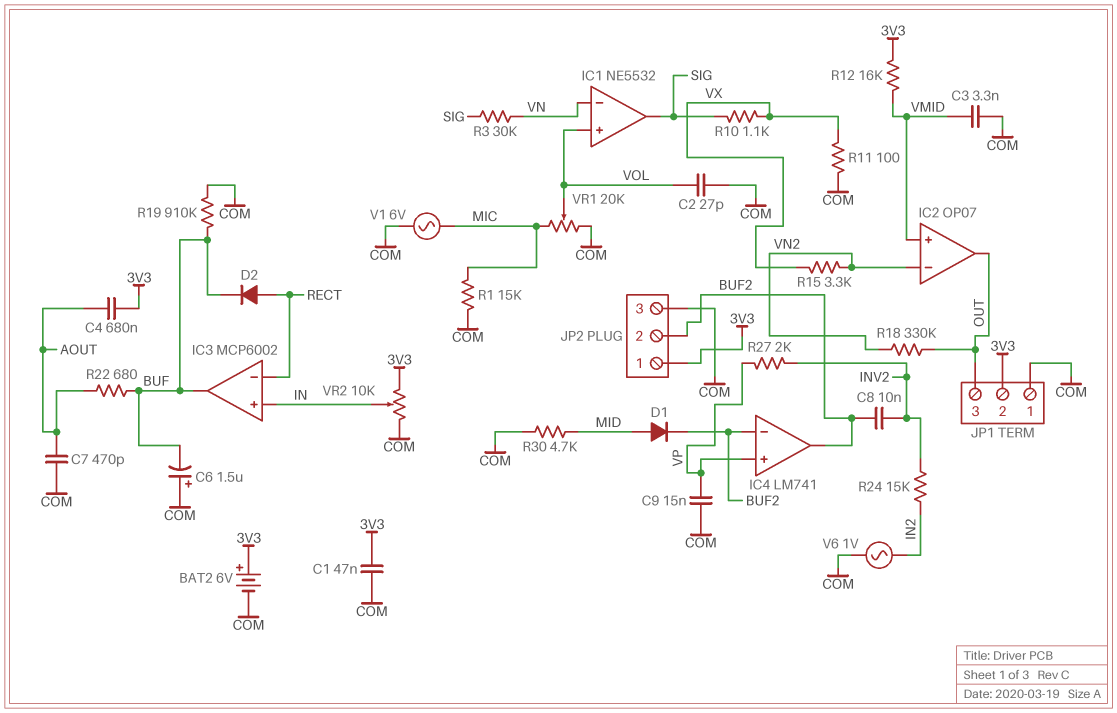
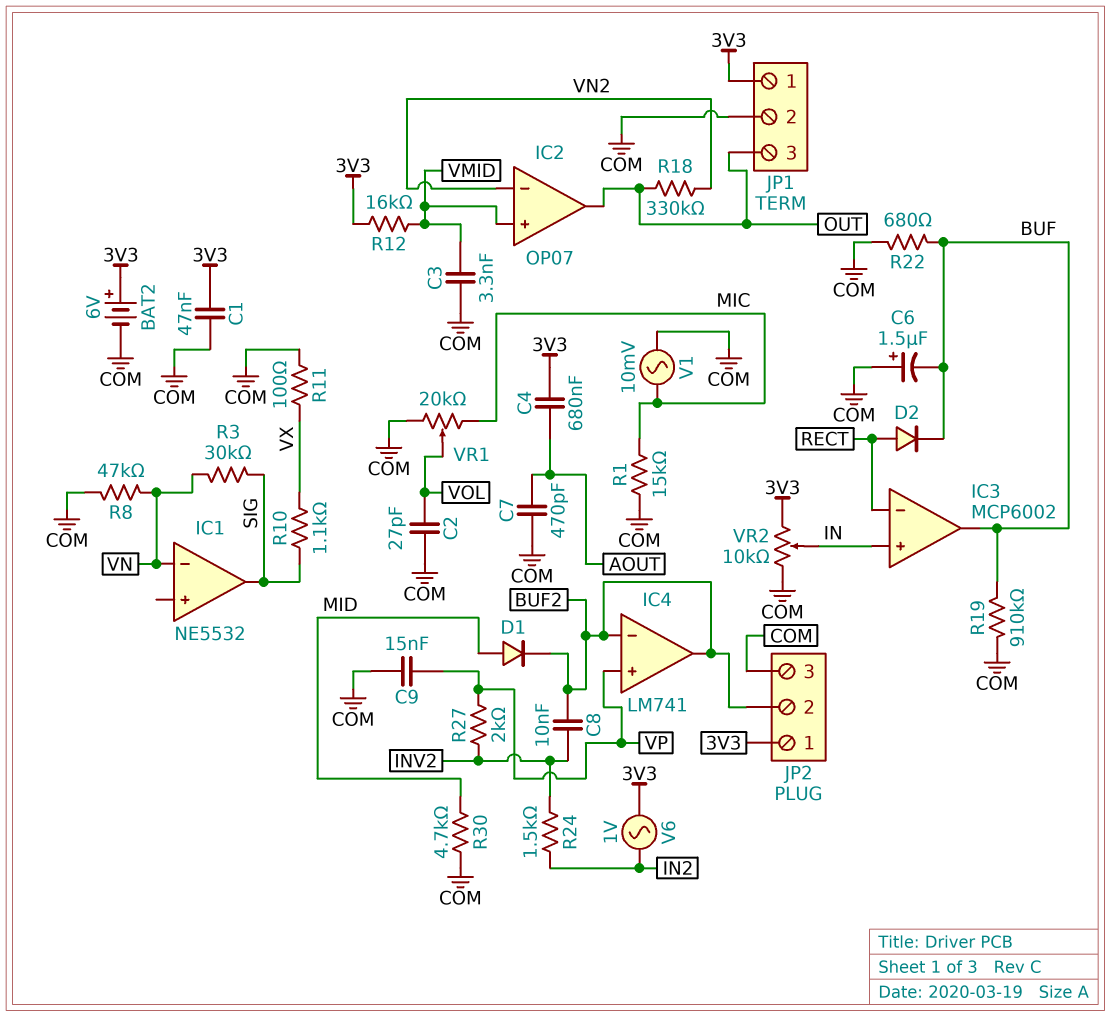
IC1 pin in+: VOL -> none
JP1 pin 1: COM -> 3V3
JP1 pin 2: 3V3 -> COM
R8: none -> 47k (COM, VN)
R15: 3.3k (VN2, VX) -> none
R22: 680 (AOUT, BUF) -> 680 (BUF, COM)
R24: 15k (IN2, INV2) -> 1.5k (IN2, INV2)
V1: AC 6V (COM, MIC) -> AC 10mV (COM, MIC)
V6: AC 1V (COM, IN2) -> AC 1V (3V3, IN2)

